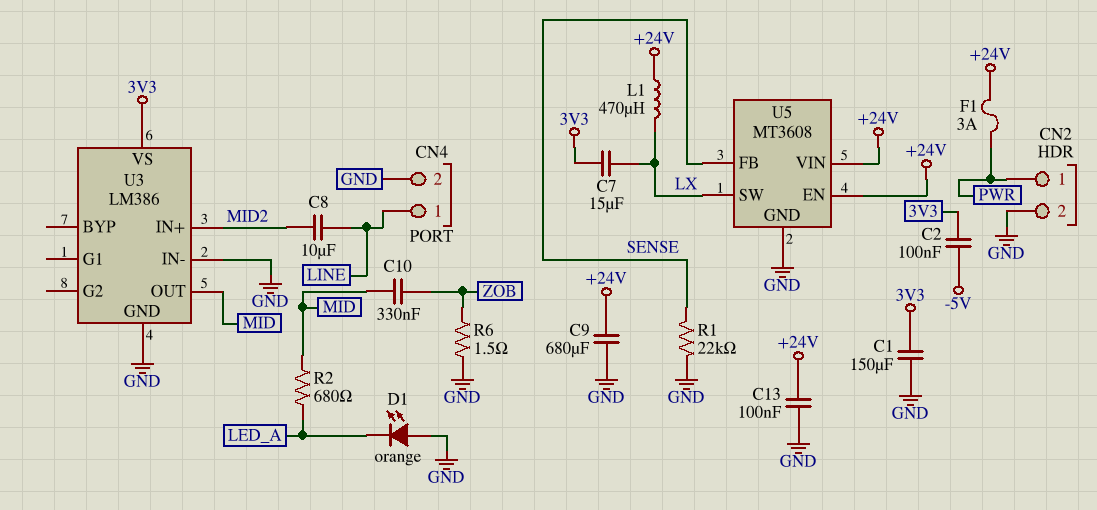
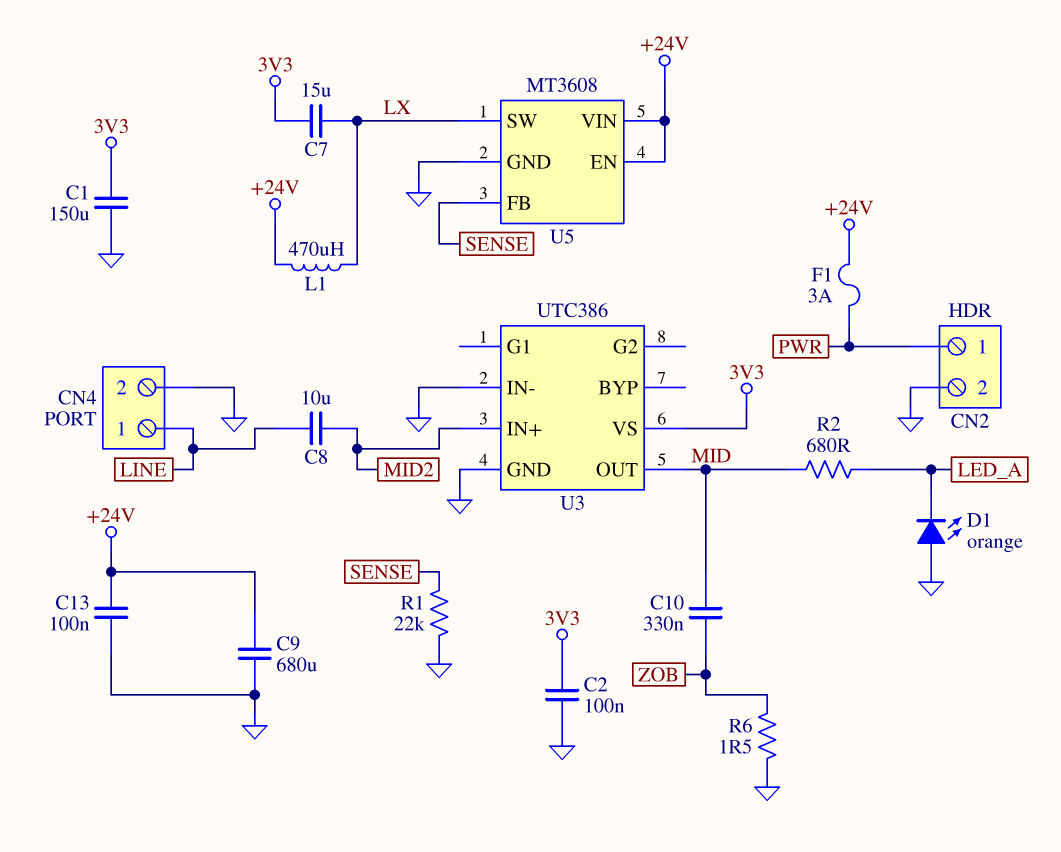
C2: 100nF (-5V, 3V3) -> 100nF (3V3, GND)
U3: LM386 -> UTC386

